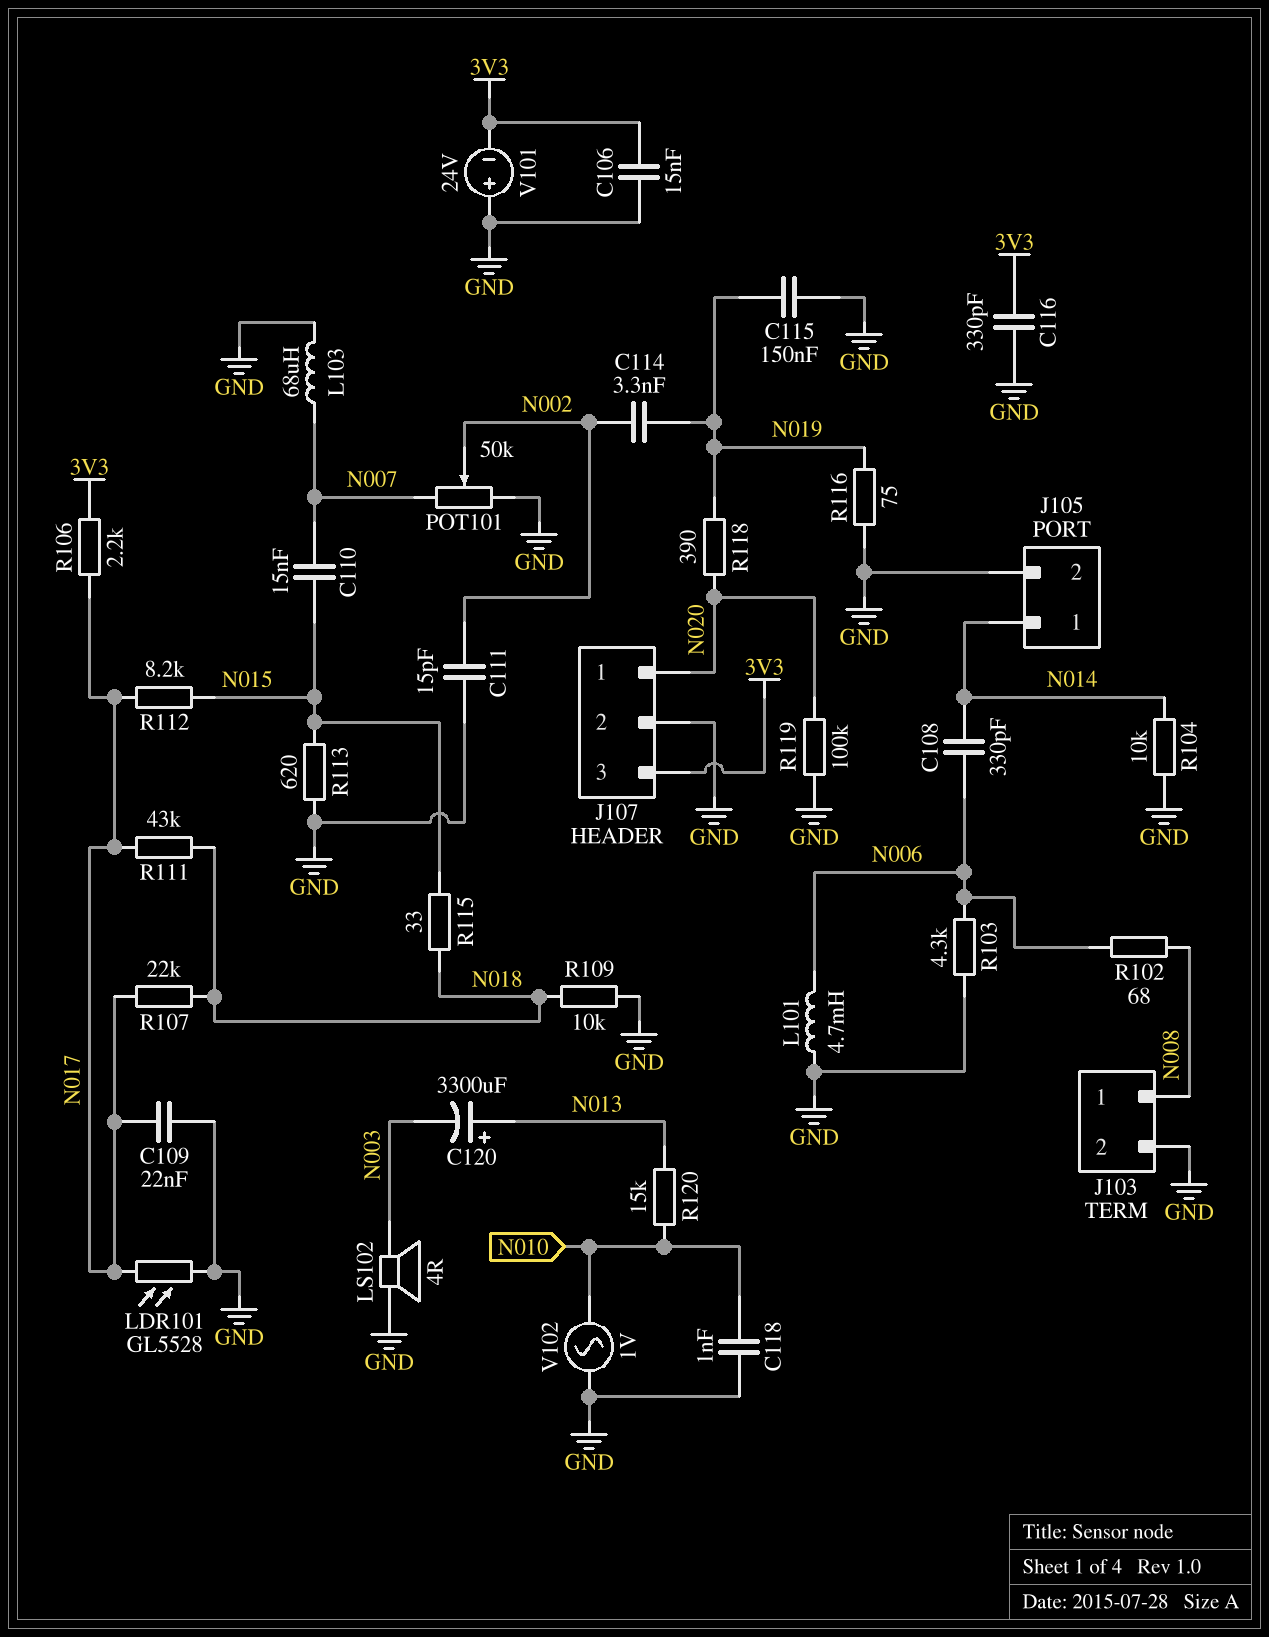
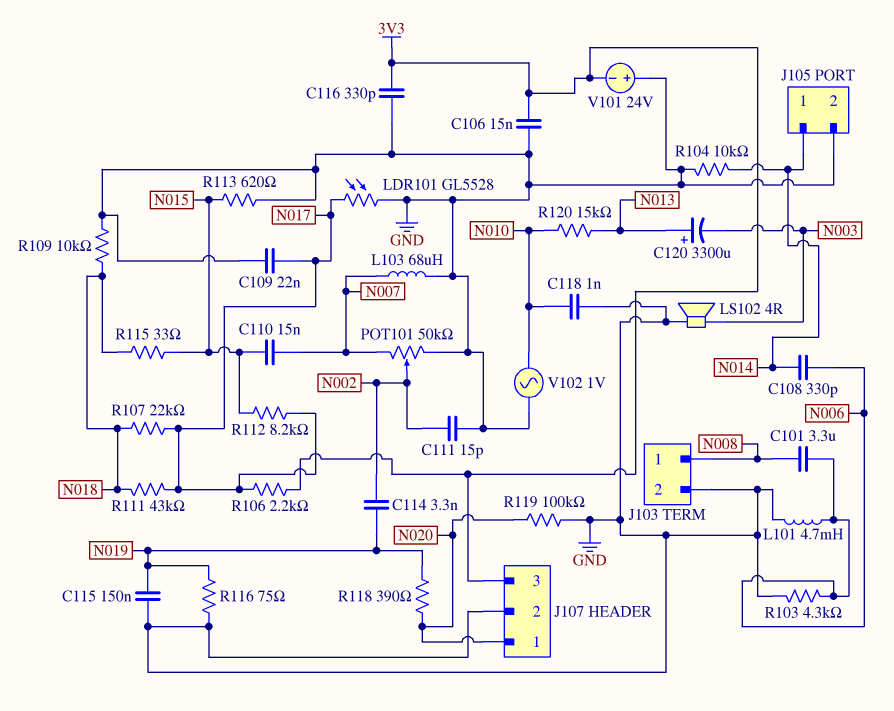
C101: none -> 3.3uF (N006, N008)
R102: 68 (N006, N008) -> none

